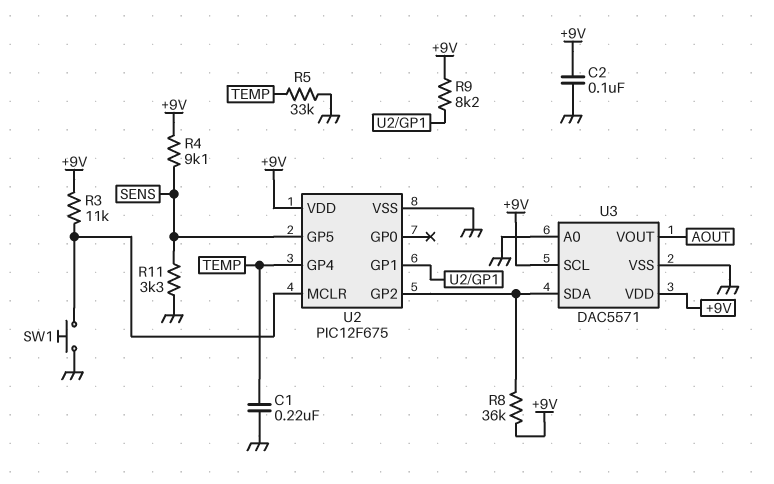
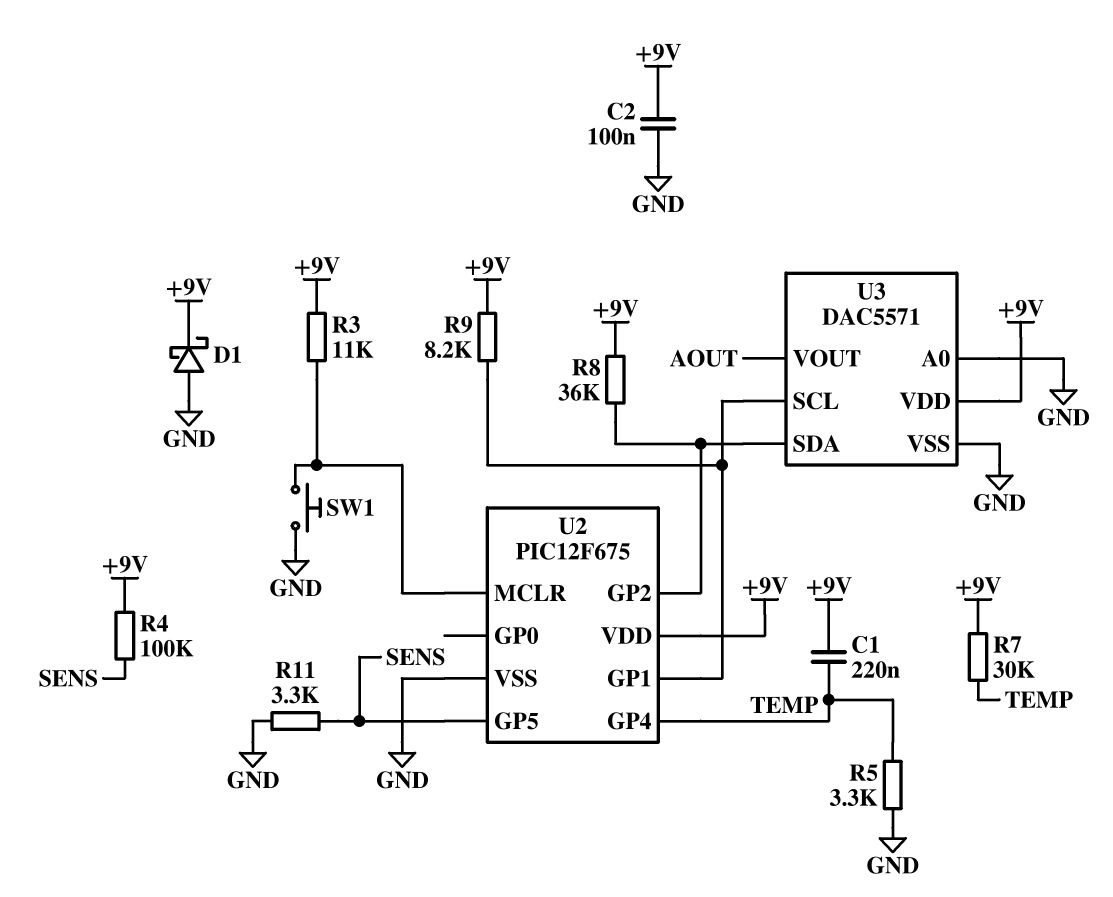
C1: 220nF (GND, TEMP) -> 220nF (+9V, TEMP)
D1: none -> schottky (A GND, K +9V)
R4: 9.1k (+9V, SENS) -> 100k (+9V, SENS)
R5: 33k (GND, TEMP) -> 3.3k (GND, TEMP)
R7: none -> 30k (+9V, TEMP)
U3 pin SCL: +9V -> U2/GP1

